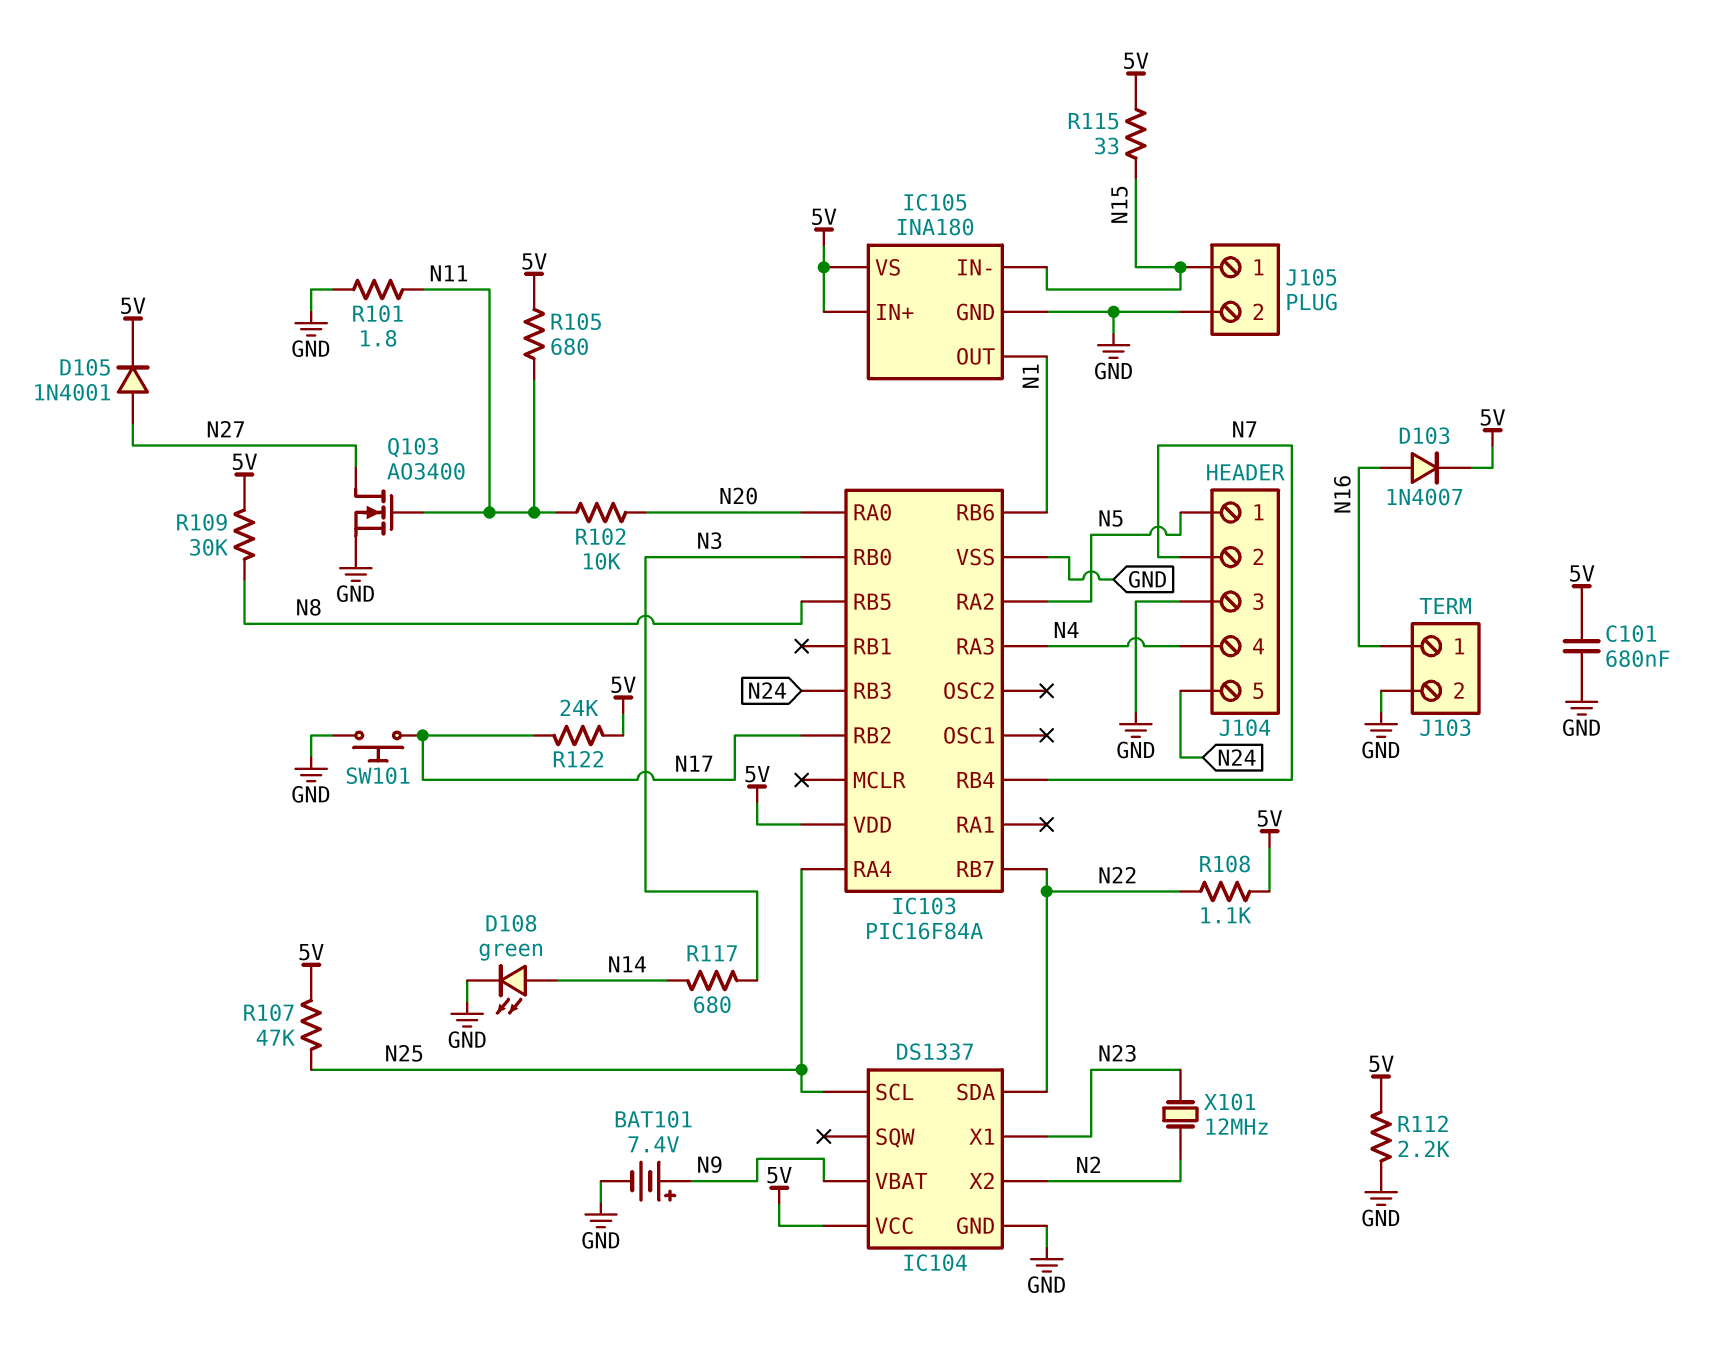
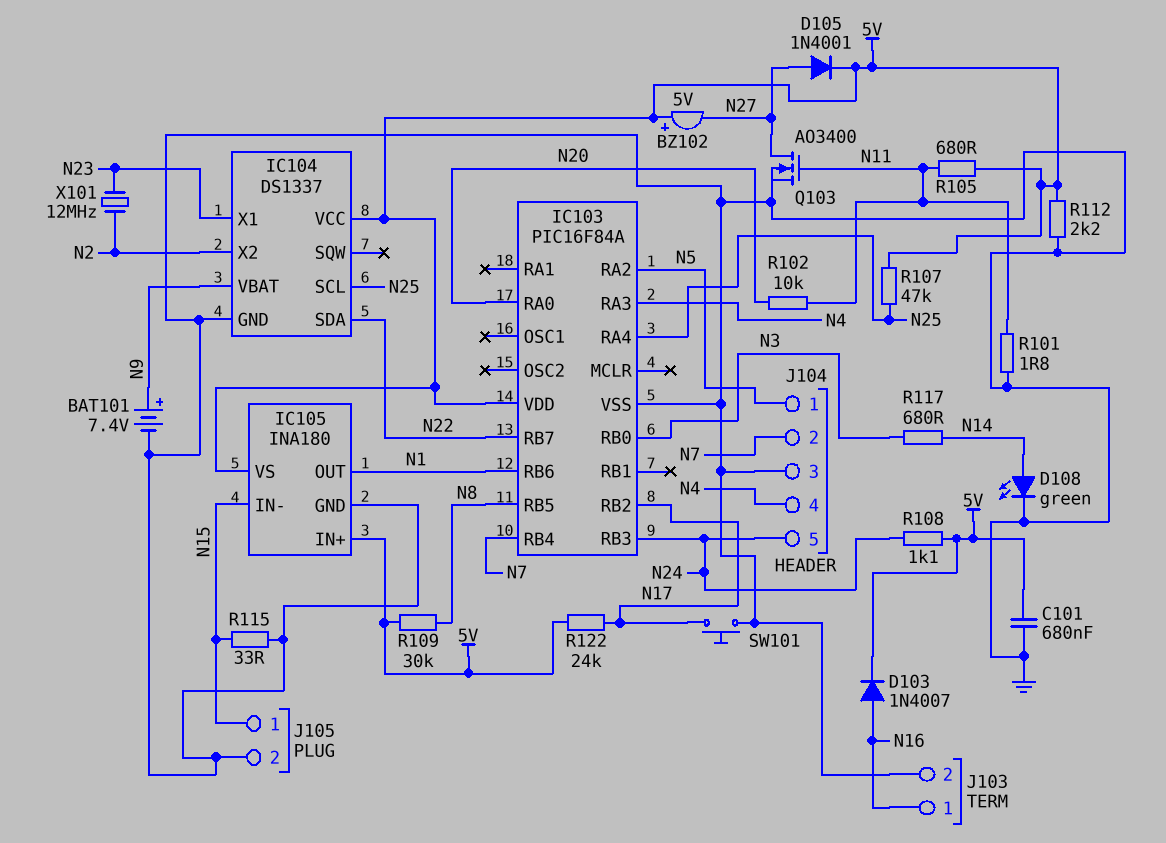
BZ102: none -> buzzer 5V (plus 5V, minus N27)
R108: 1.1k (5V, N22) -> 1.1k (5V, N24)
R115: 33 (5V, N15) -> 33 (GND, N15)

